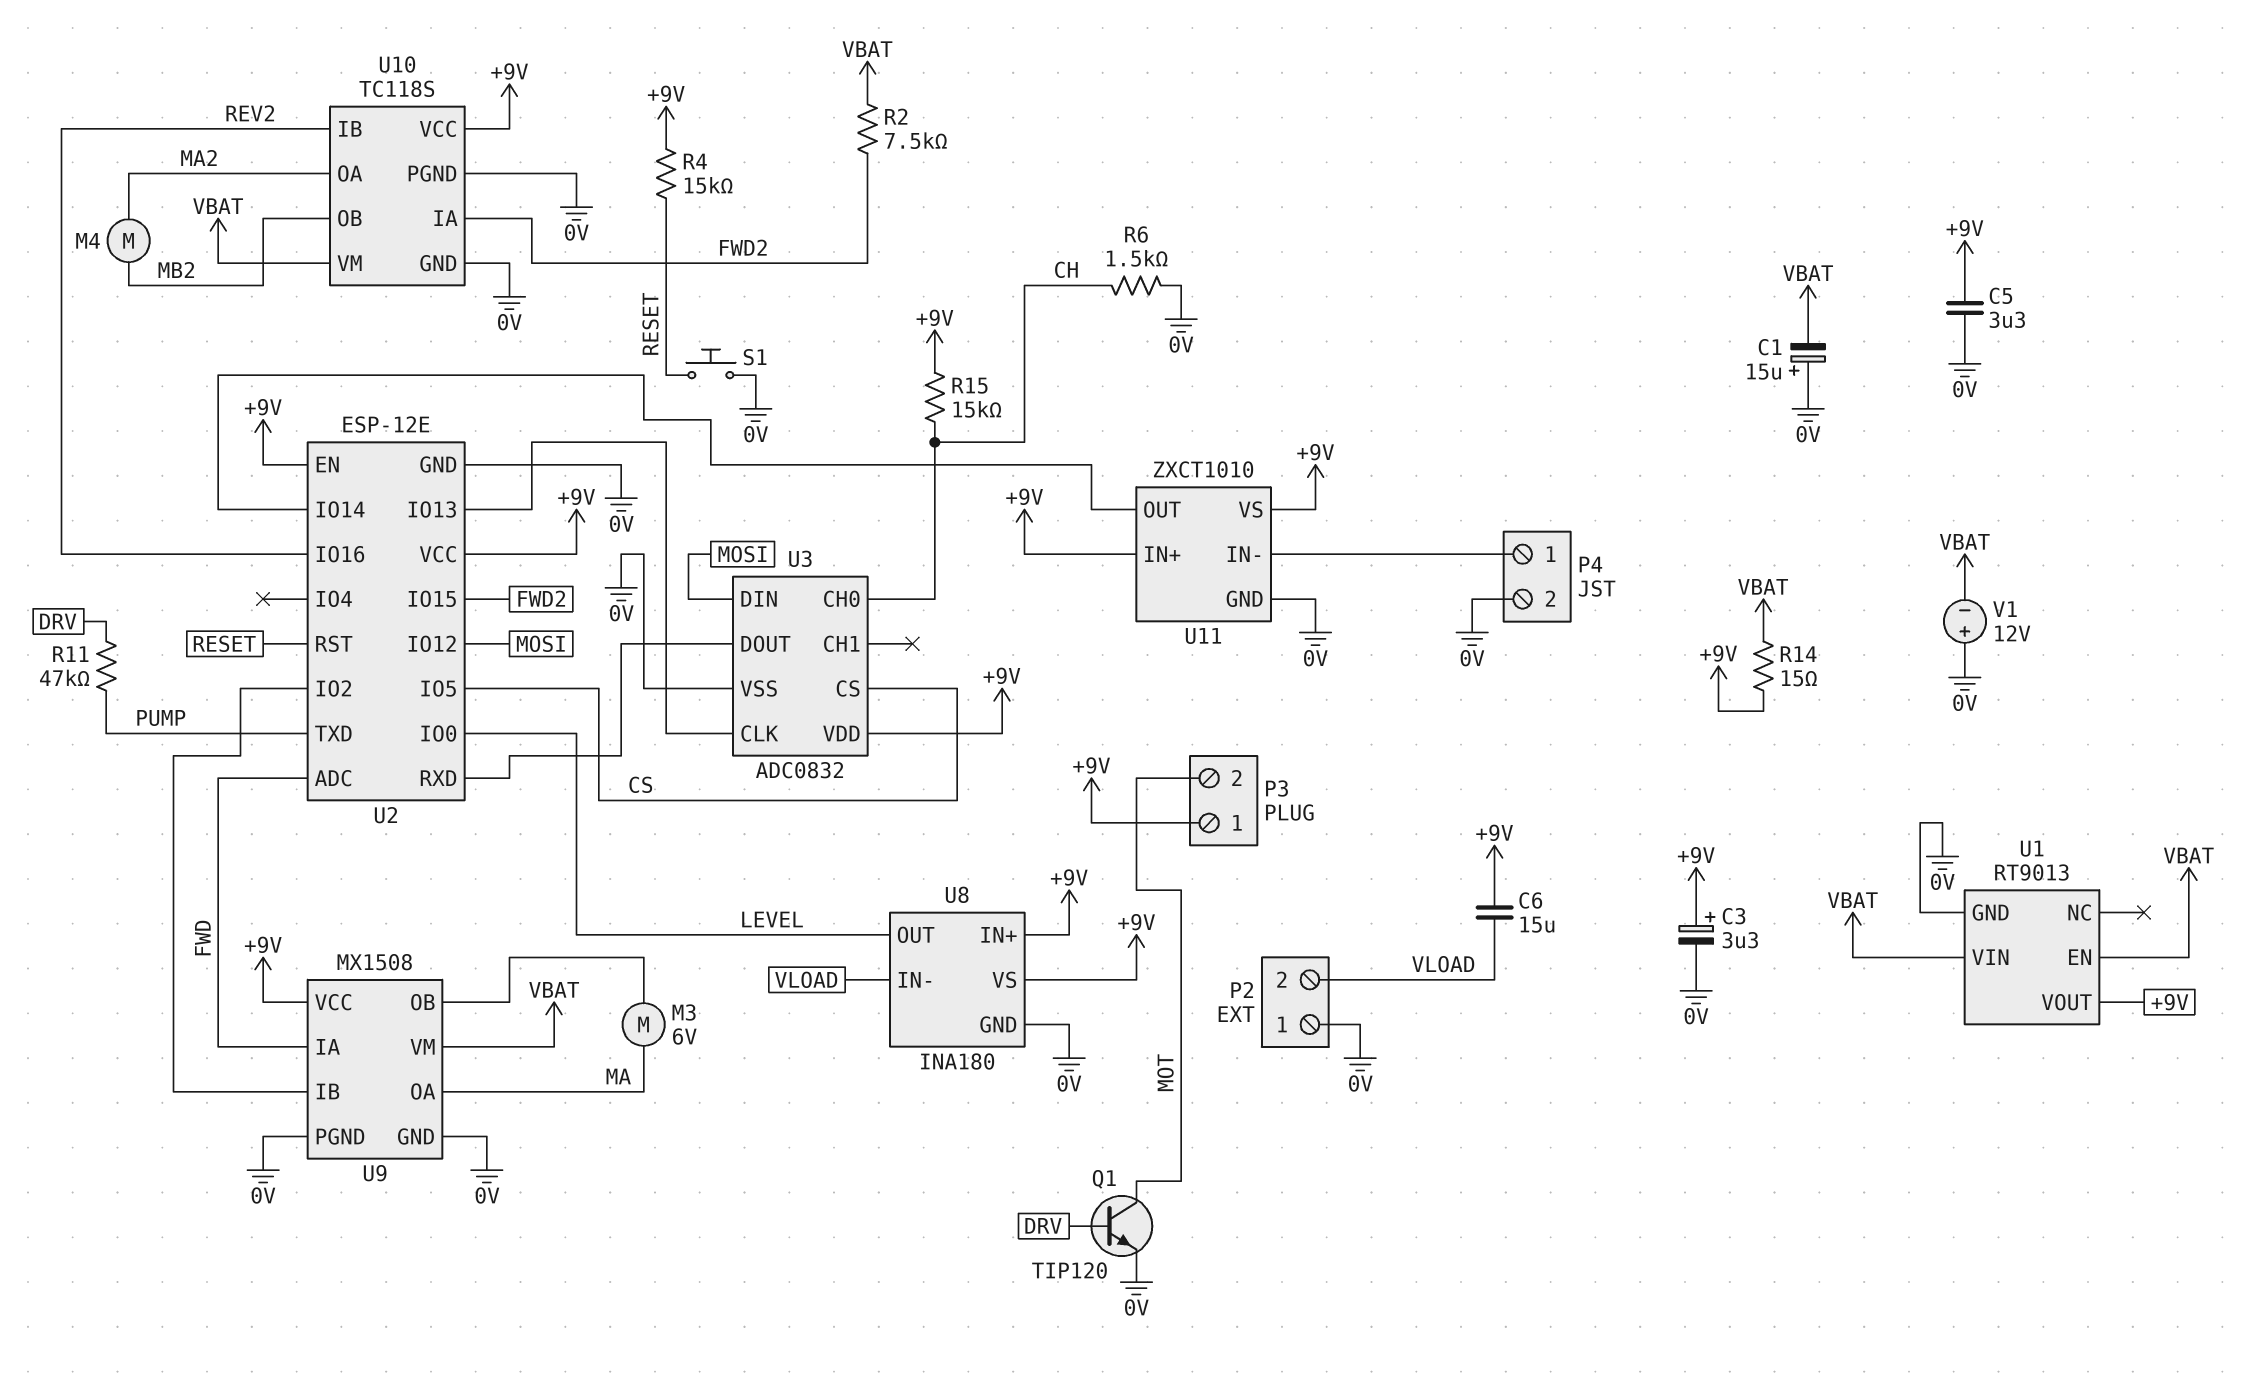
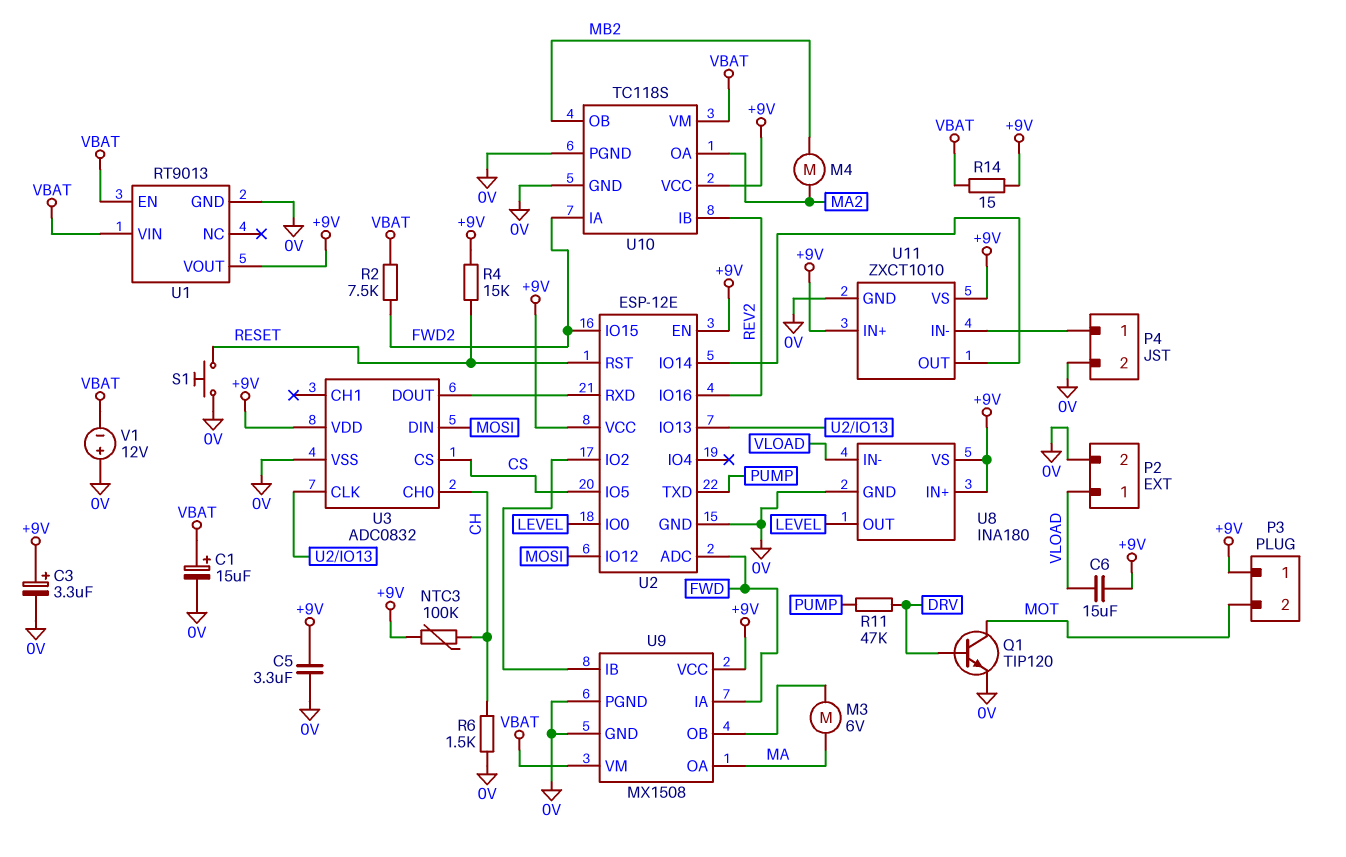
C1: 15uF (plus 0V, minus VBAT) -> 15uF (plus VBAT, minus 0V)
NTC3: none -> 100k (+9V, CH)
P2 pin 1: 0V -> VLOAD
P2 pin 2: VLOAD -> 0V
R15: 15k (+9V, CH) -> none

